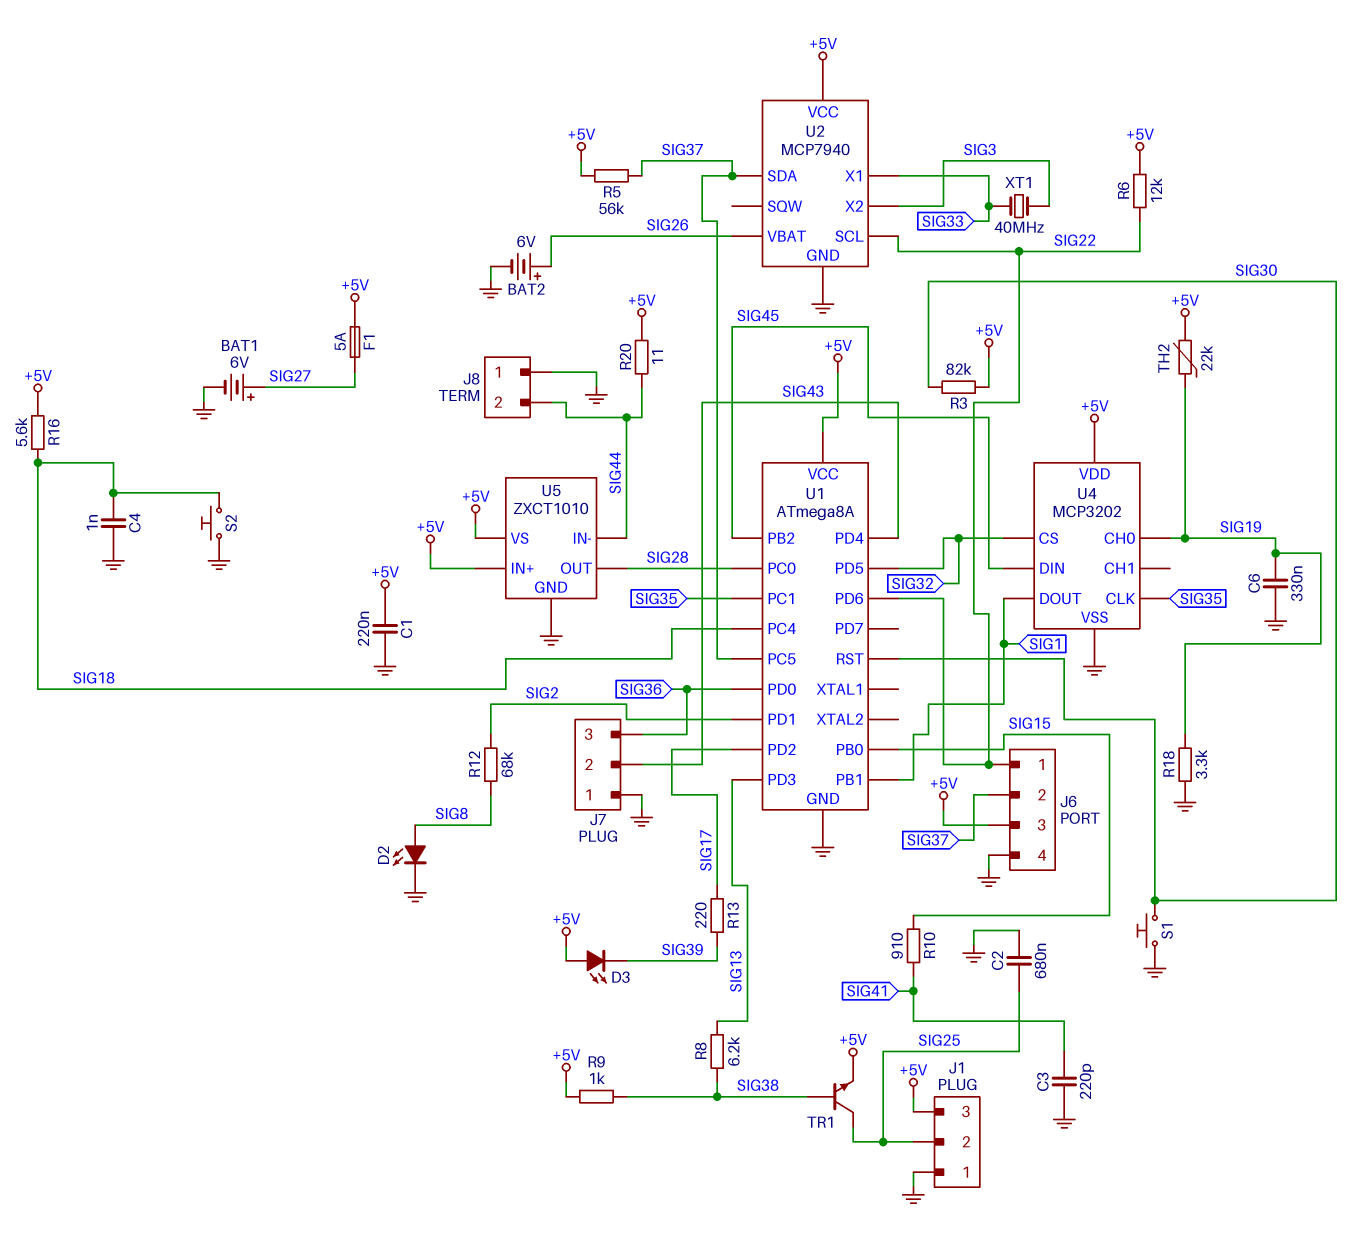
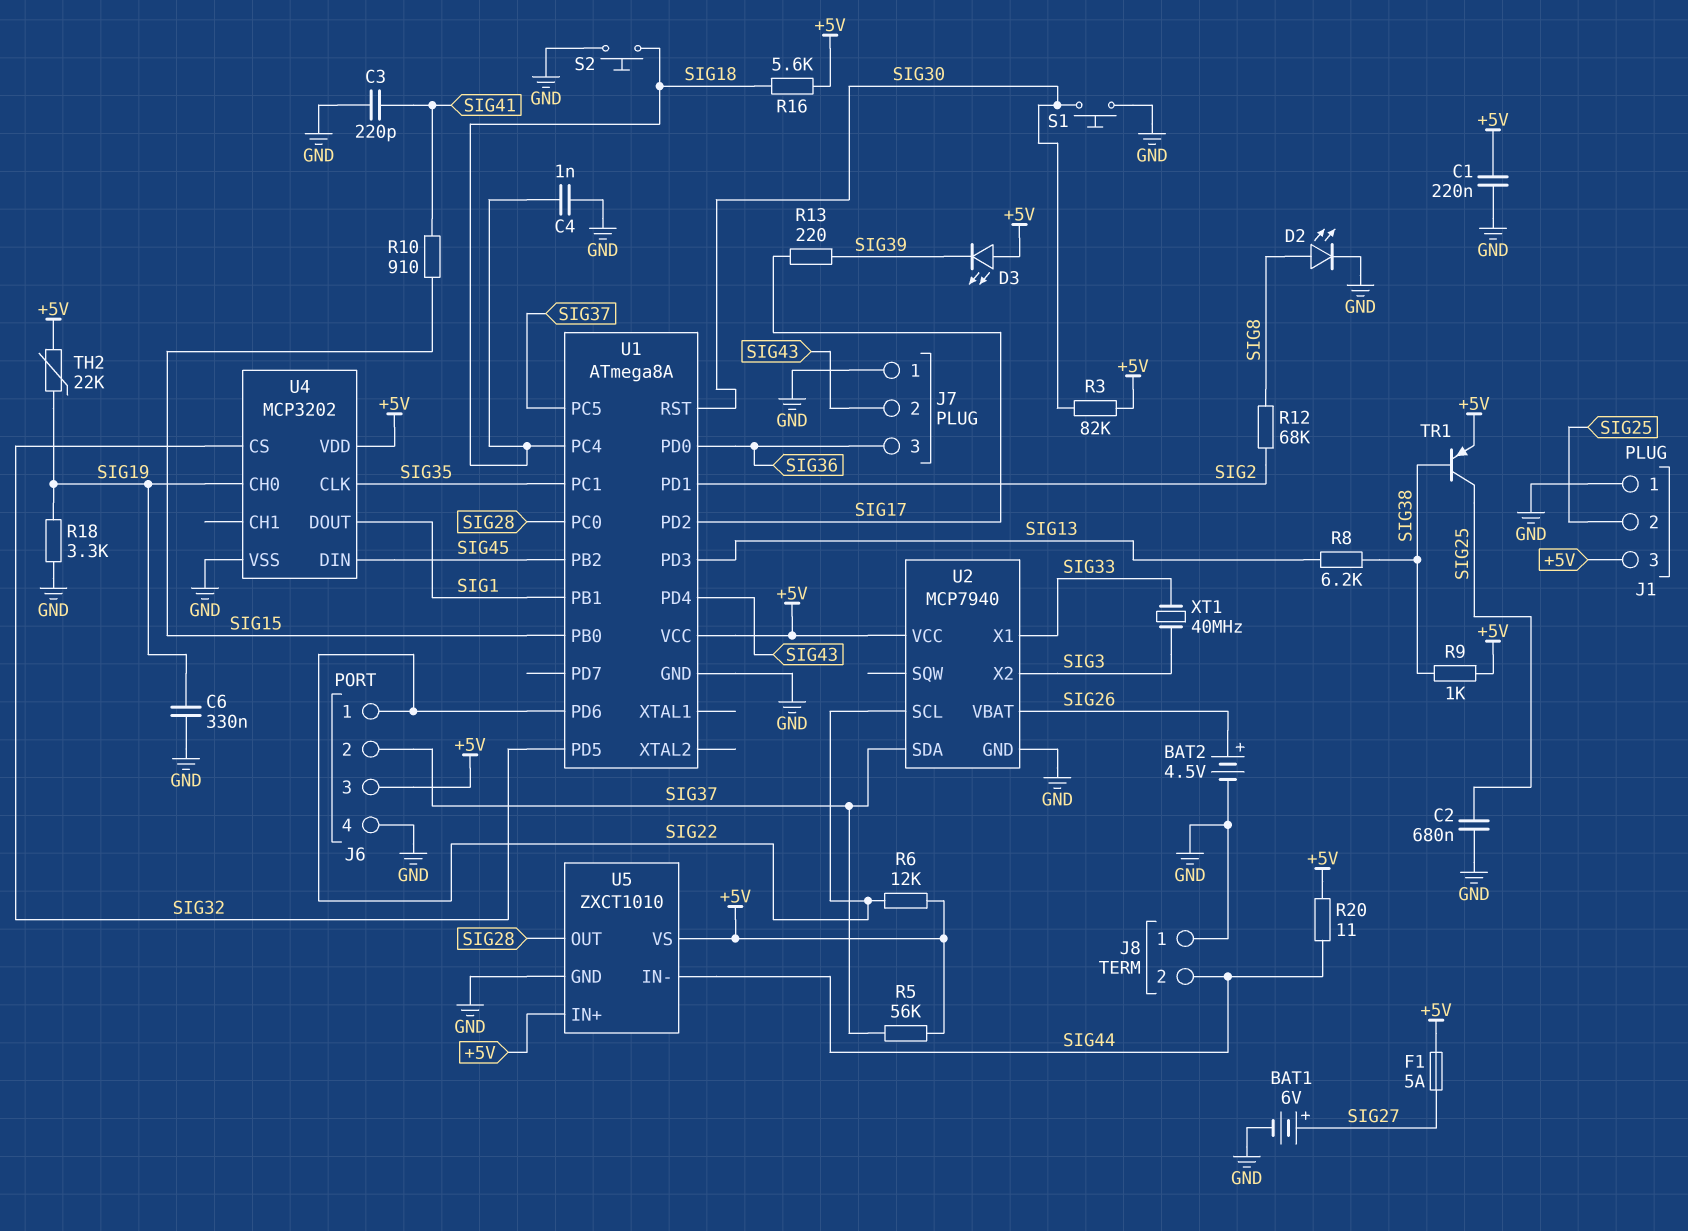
BAT2: 6V (plus SIG26, minus GND) -> 4.5V (plus SIG26, minus GND)
TR1: NPN (B SIG38, C SIG25, E +5V) -> PNP (B SIG38, C SIG25, E +5V)

